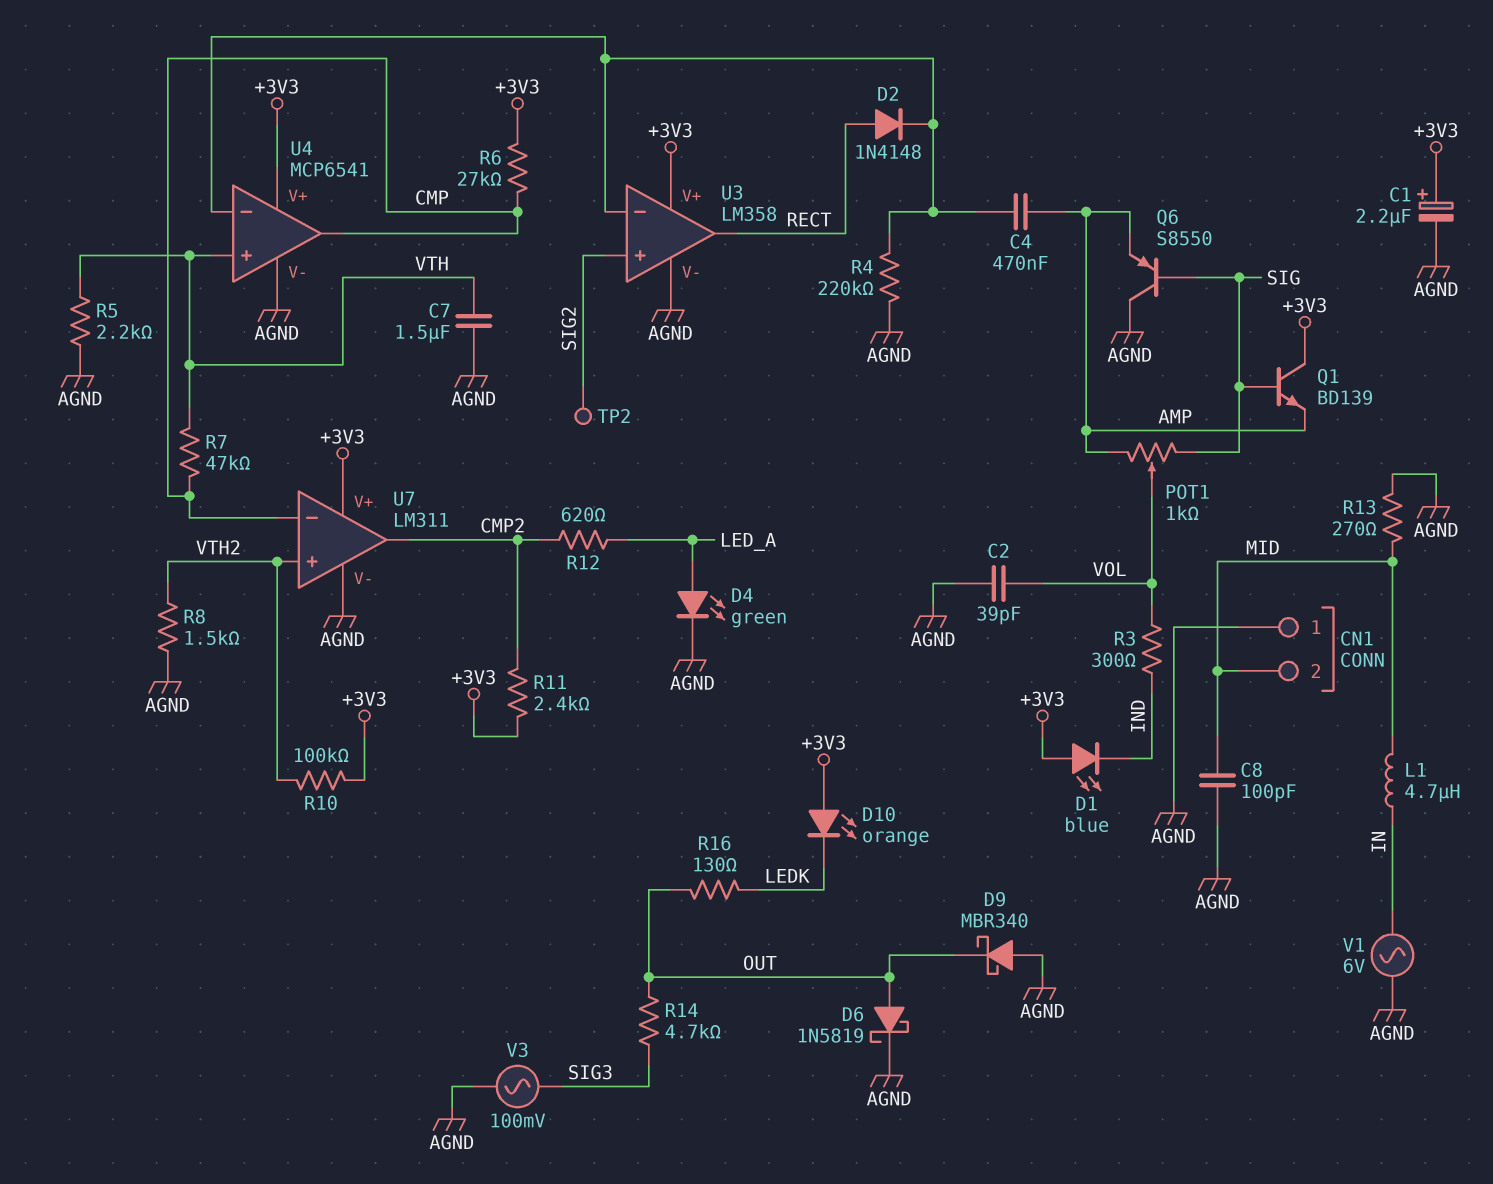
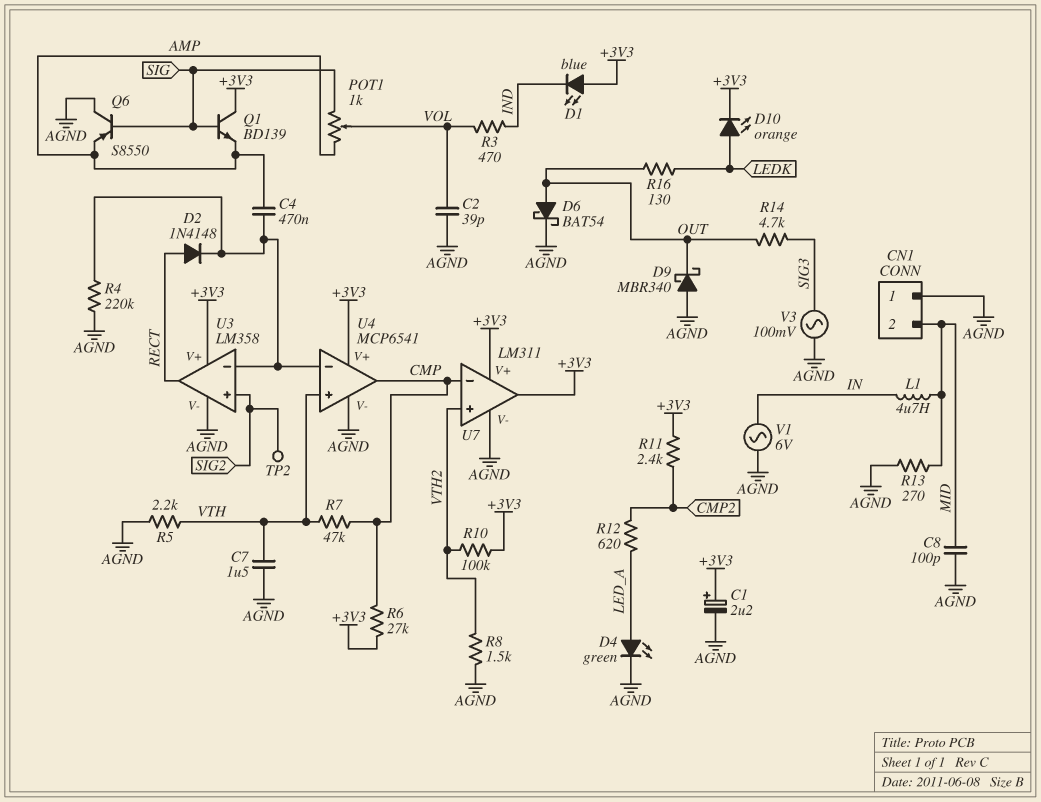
D6: schottky 1N5819 (A OUT, K AGND) -> schottky BAT54 (A OUT, K AGND)
D10: LED orange (A +3V3, K LEDK) -> LED orange (A LEDK, K +3V3)
R3: 300 (IND, VOL) -> 470 (IND, VOL)
U7 pin out: CMP2 -> +3V3

